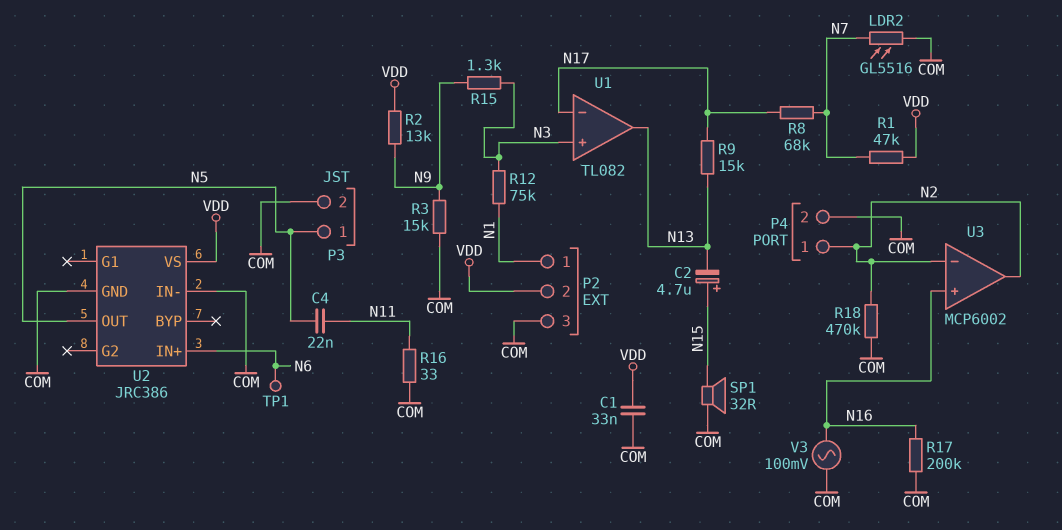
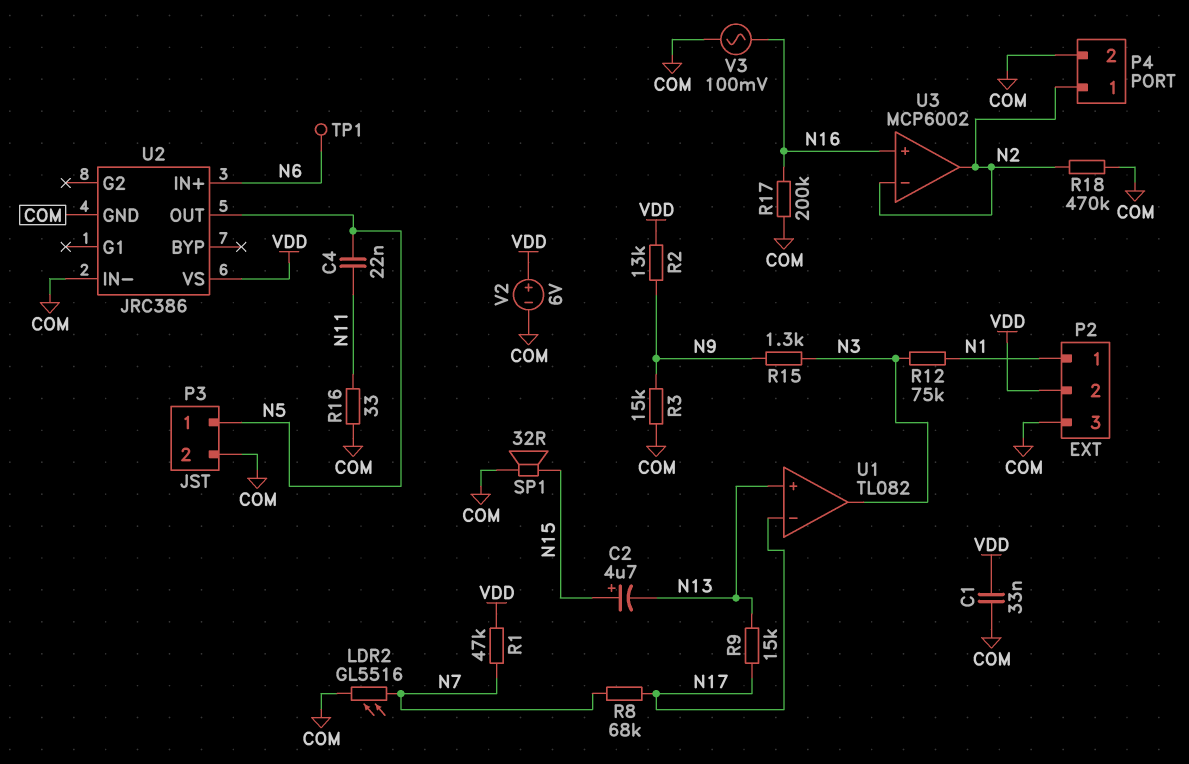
U1 pin in+: N3 -> N13
U1 pin out: N13 -> N3
V2: none -> 6V (plus VDD, minus COM)

